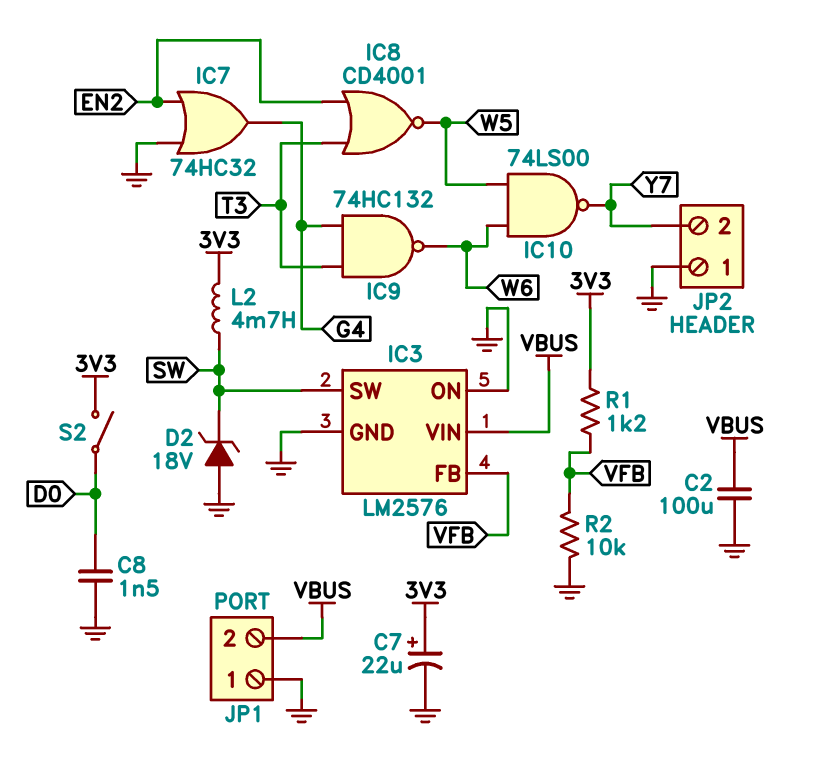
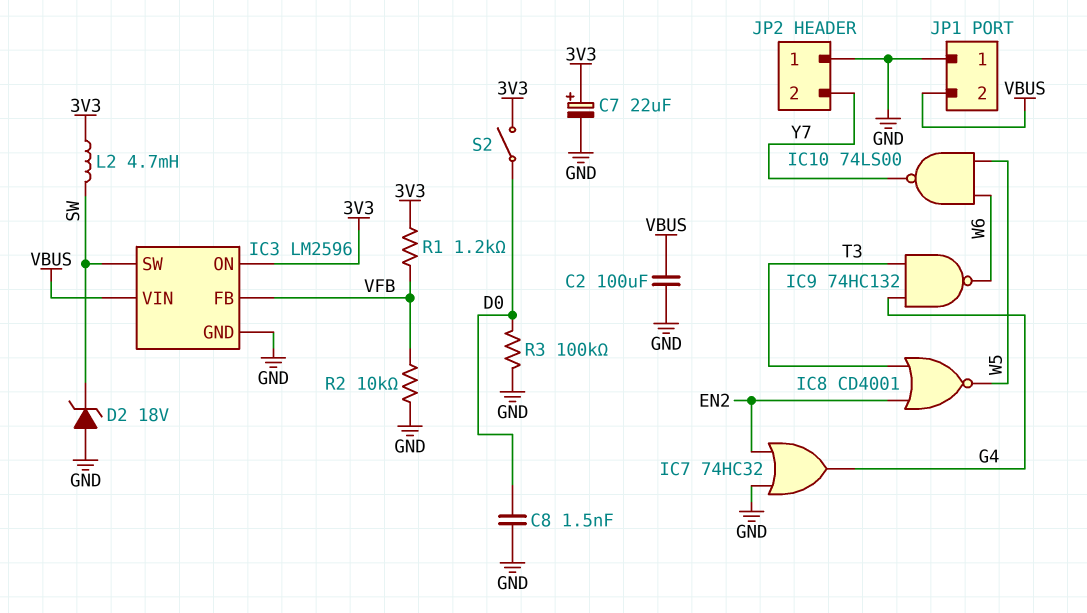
IC3: LM2576 -> LM2596
IC3 pin ON: GND -> 3V3
R3: none -> 100k (D0, GND)

